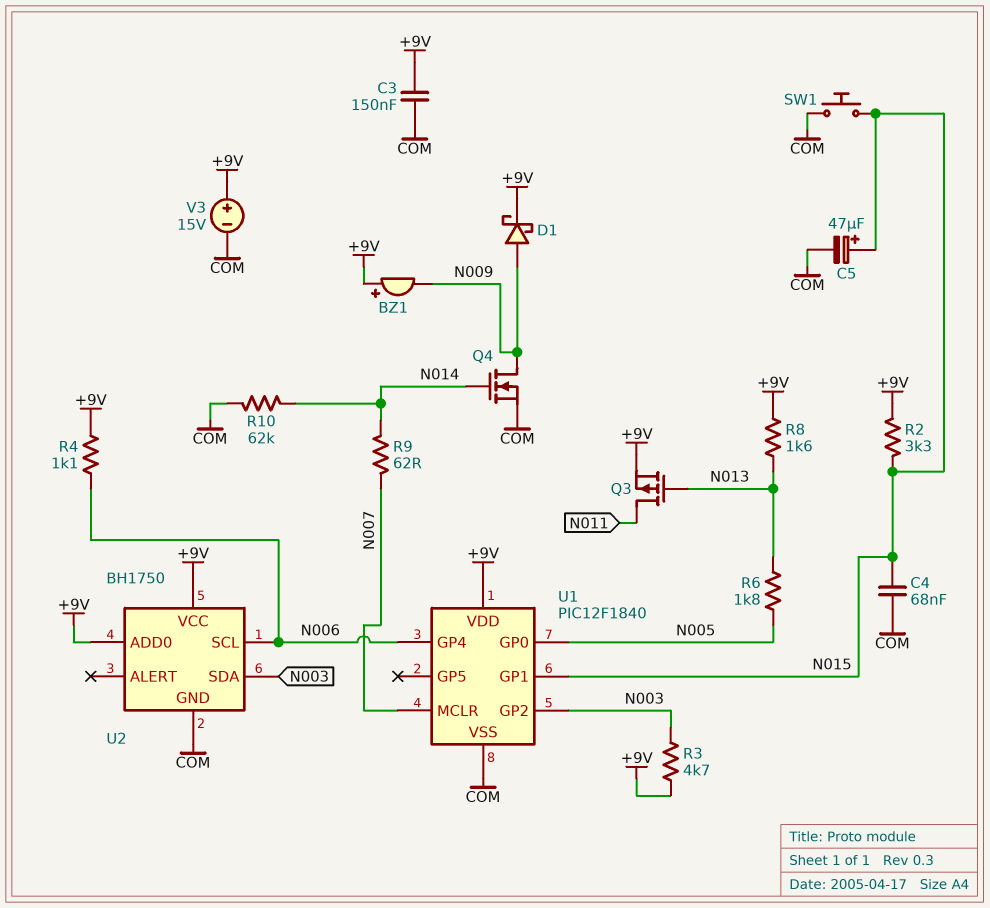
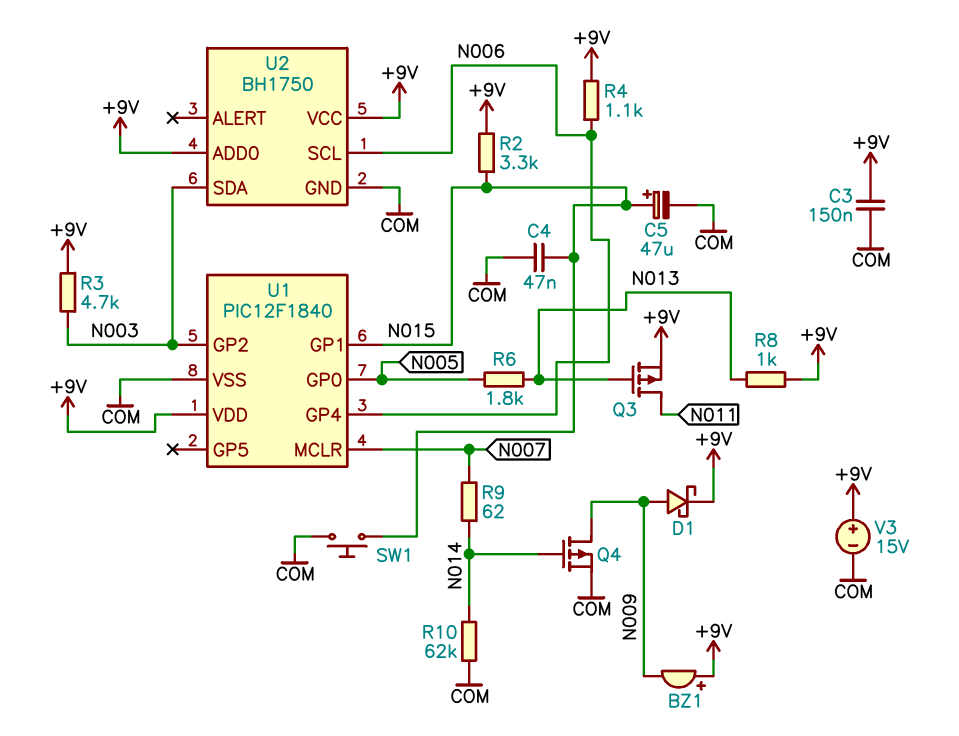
C4: 68nF (COM, N015) -> 47nF (COM, N015)
Q4: NMOS (G N014, D N009, S COM) -> PMOS (G N014, D N009, S COM)
R8: 1.6k (+9V, N013) -> 1k (+9V, N013)

